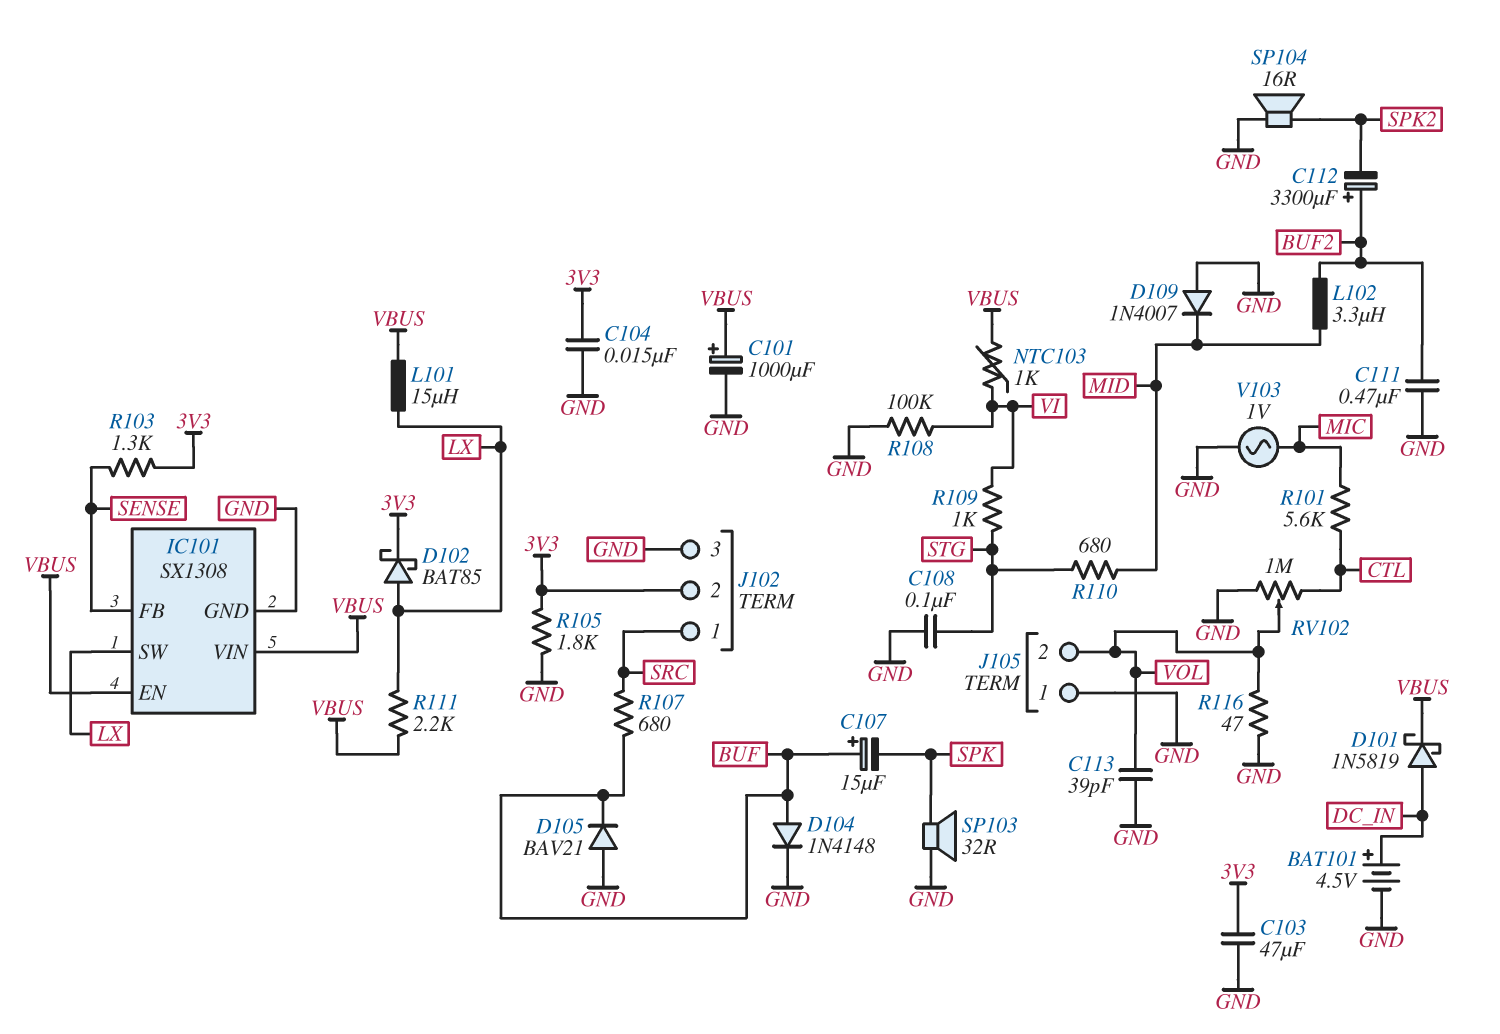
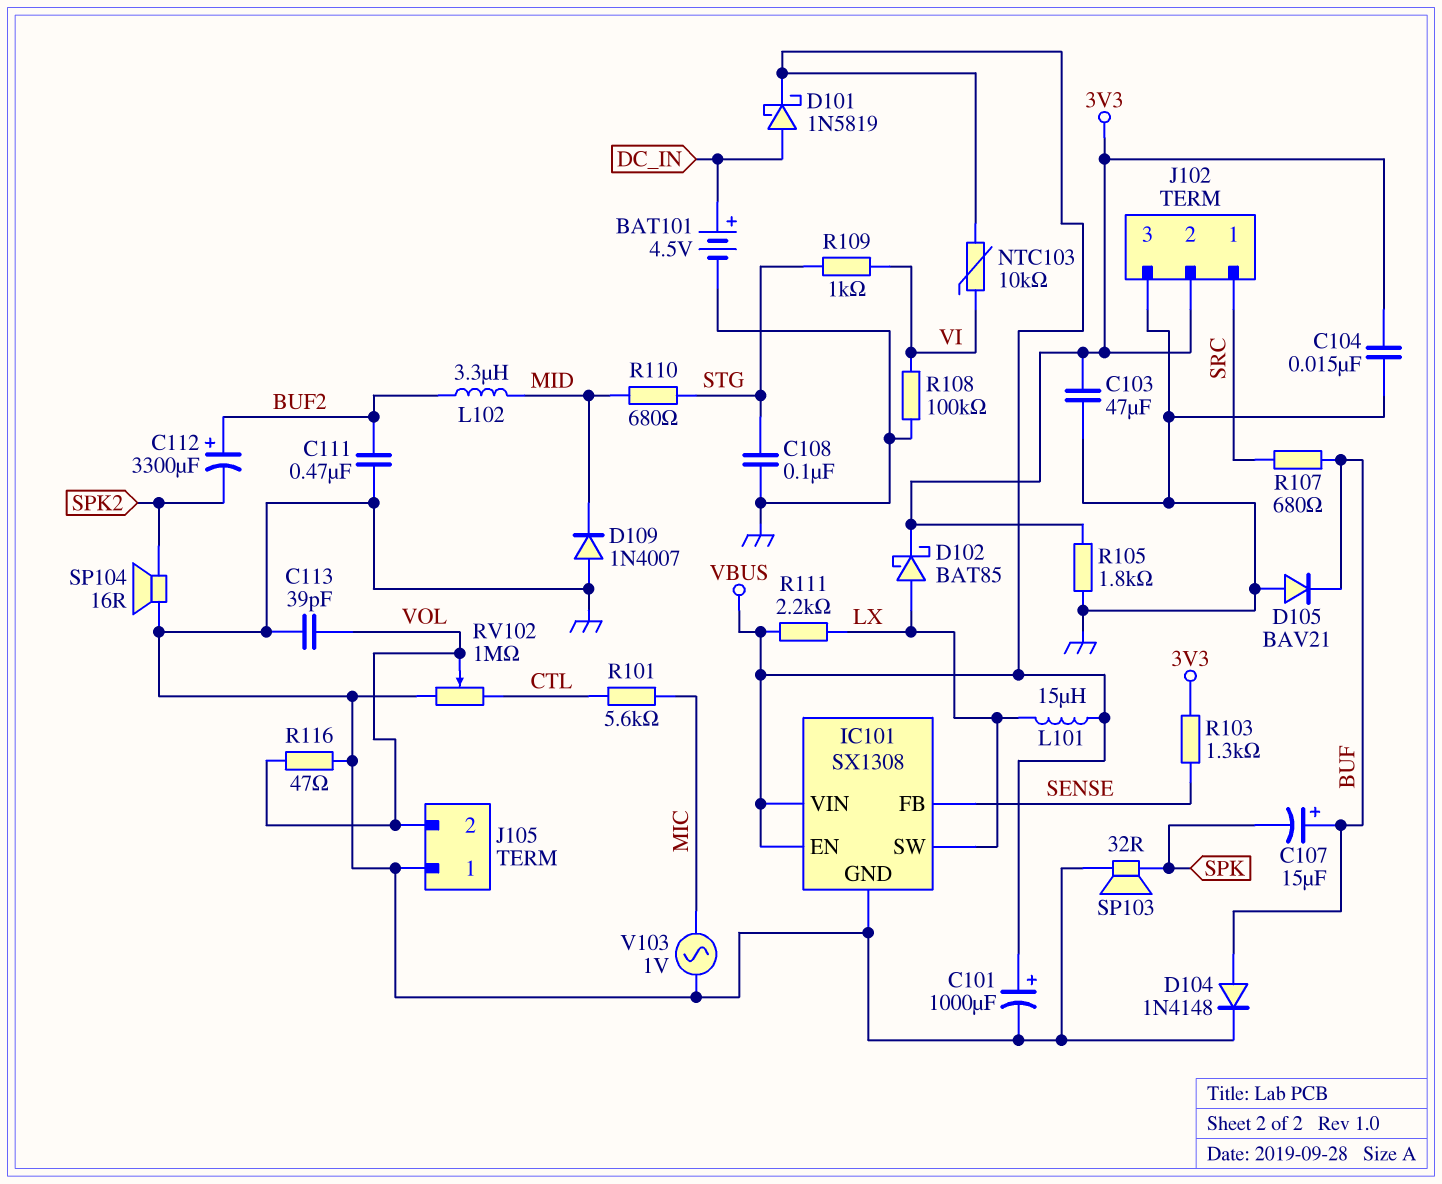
NTC103: 1k (VBUS, VI) -> 10k (VBUS, VI)

